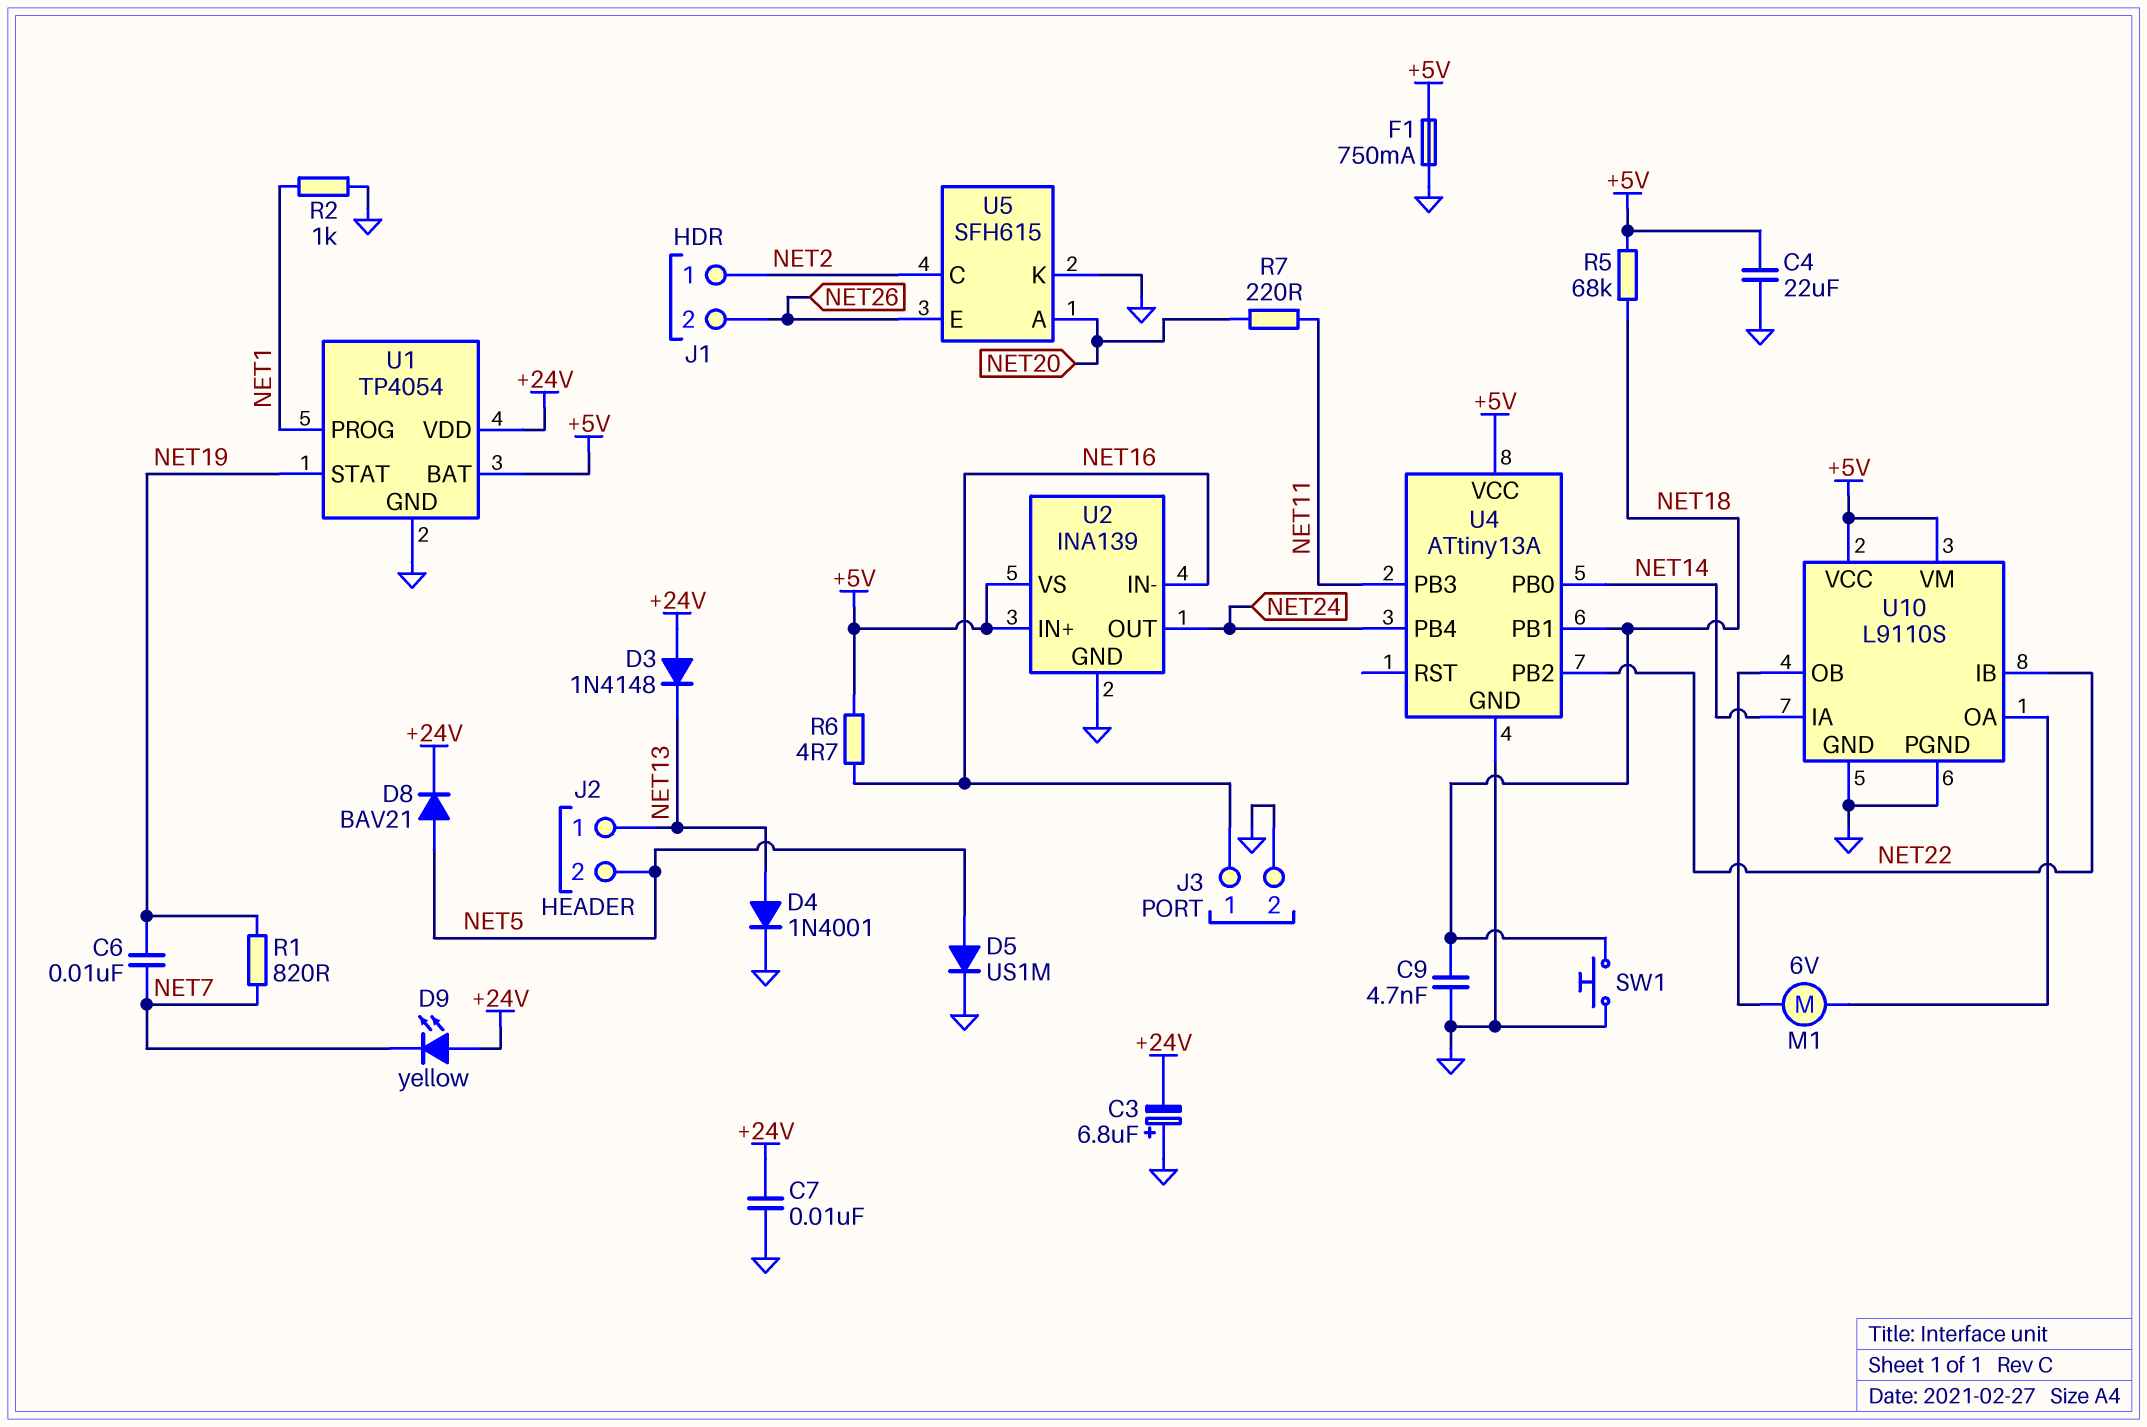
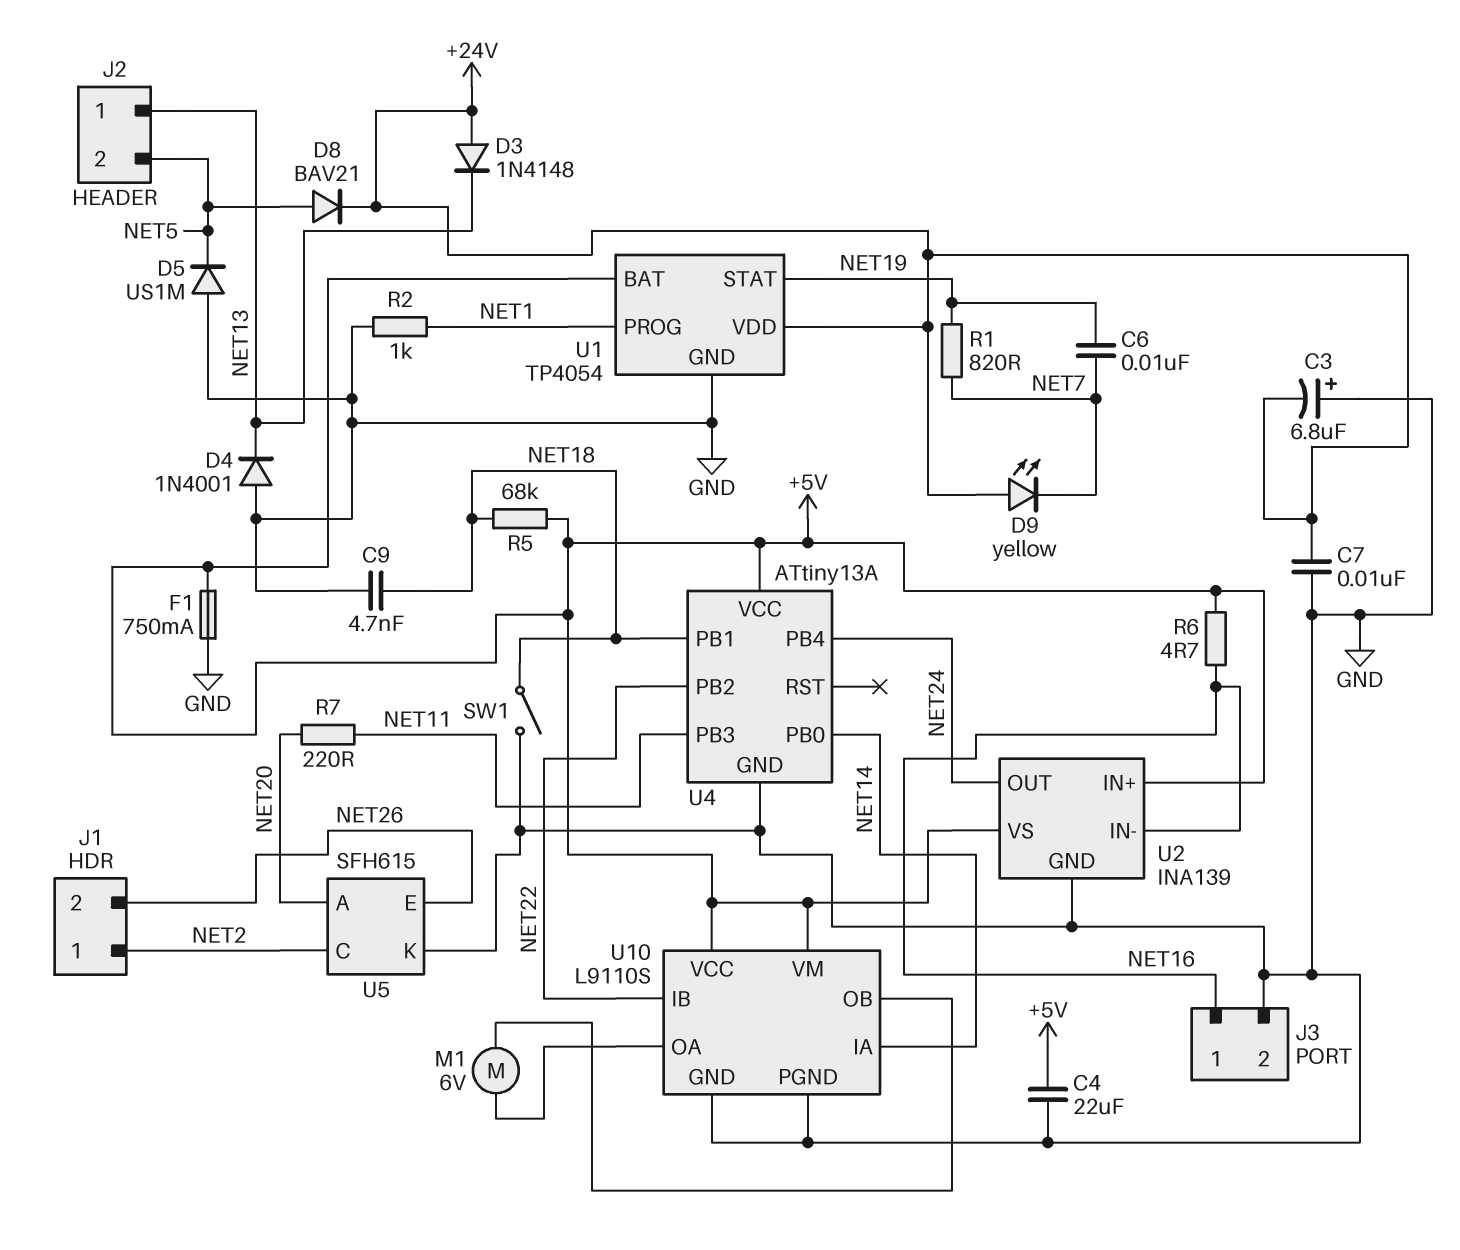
D4: diode 1N4001 (A NET13, K GND) -> diode 1N4001 (A GND, K NET13)
D5: diode US1M (A NET5, K GND) -> diode US1M (A GND, K NET5)
SW1: button (GND, NET18) -> switch (GND, NET18)

